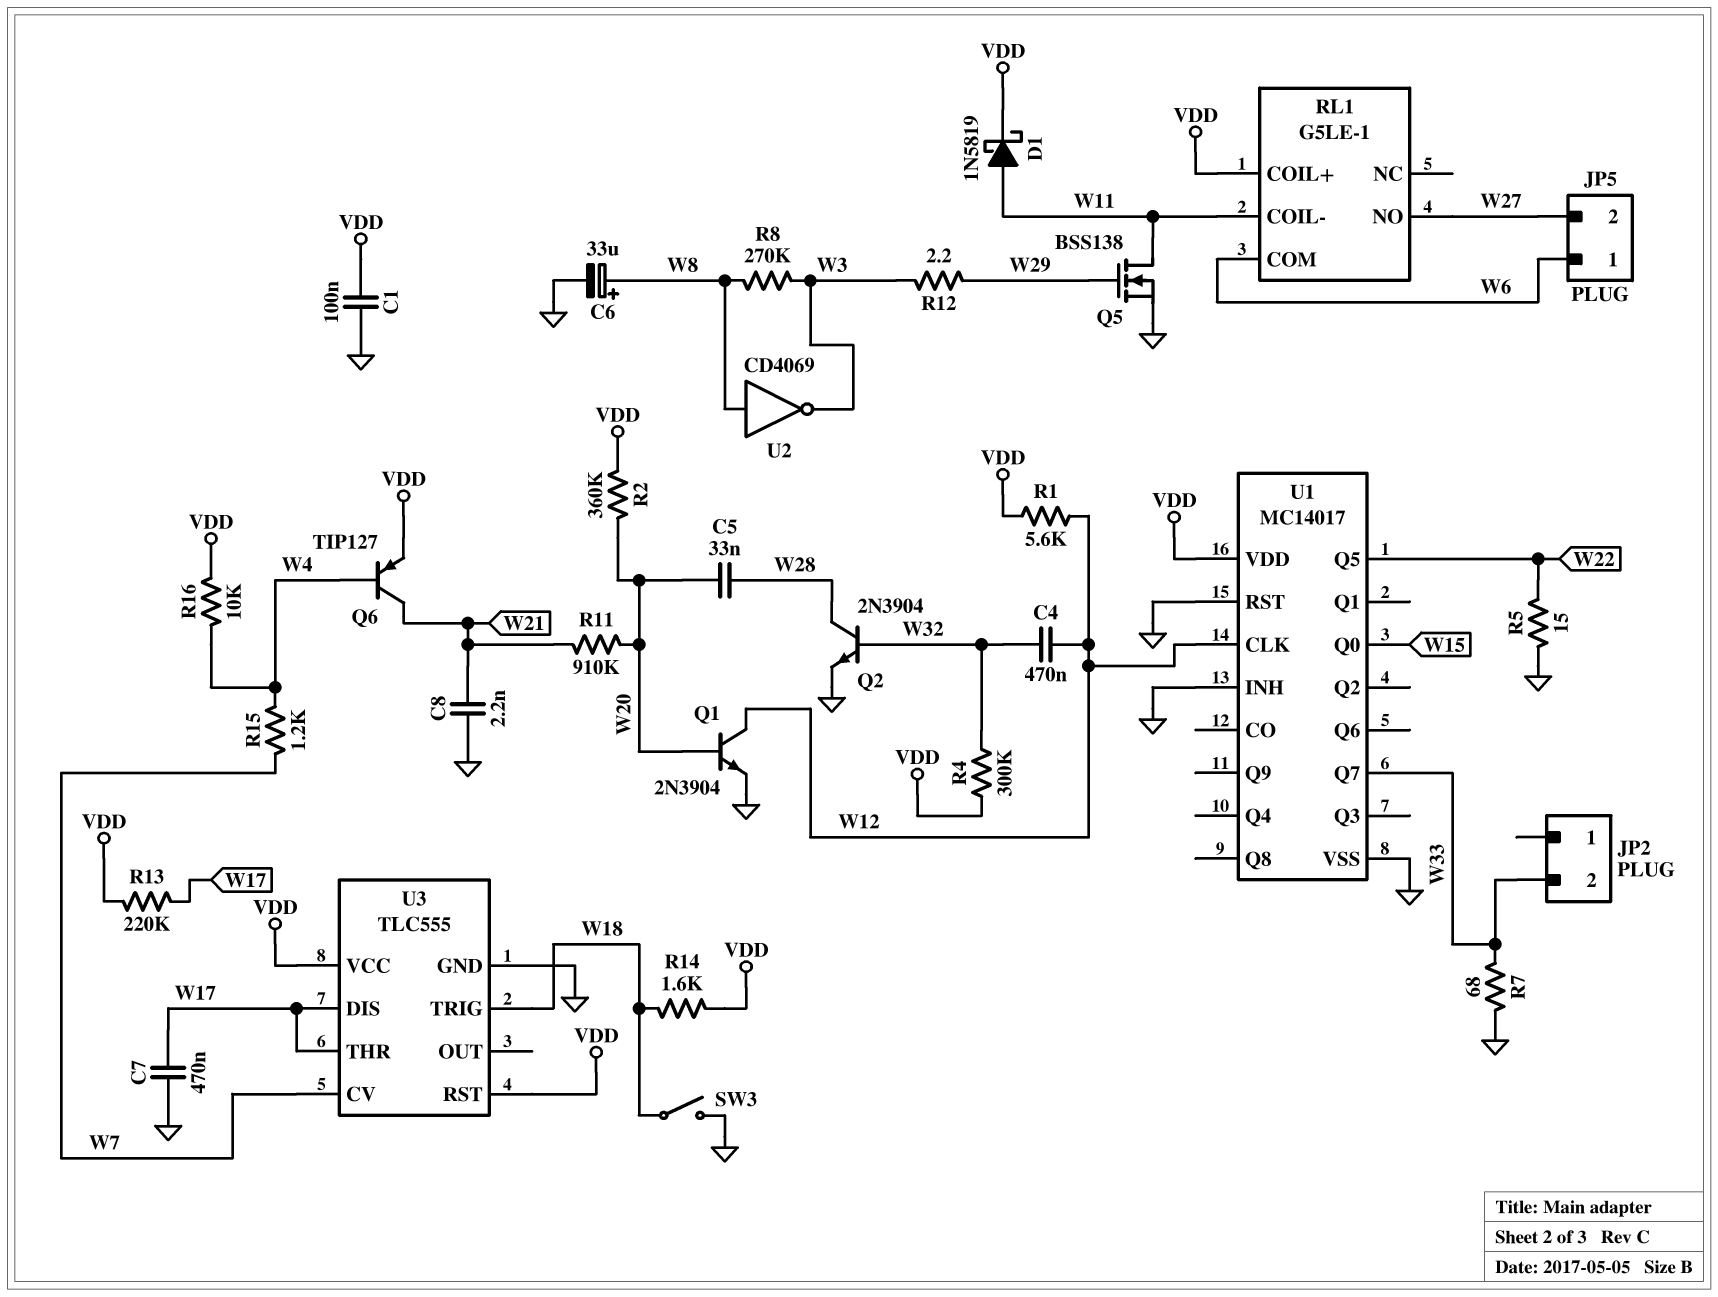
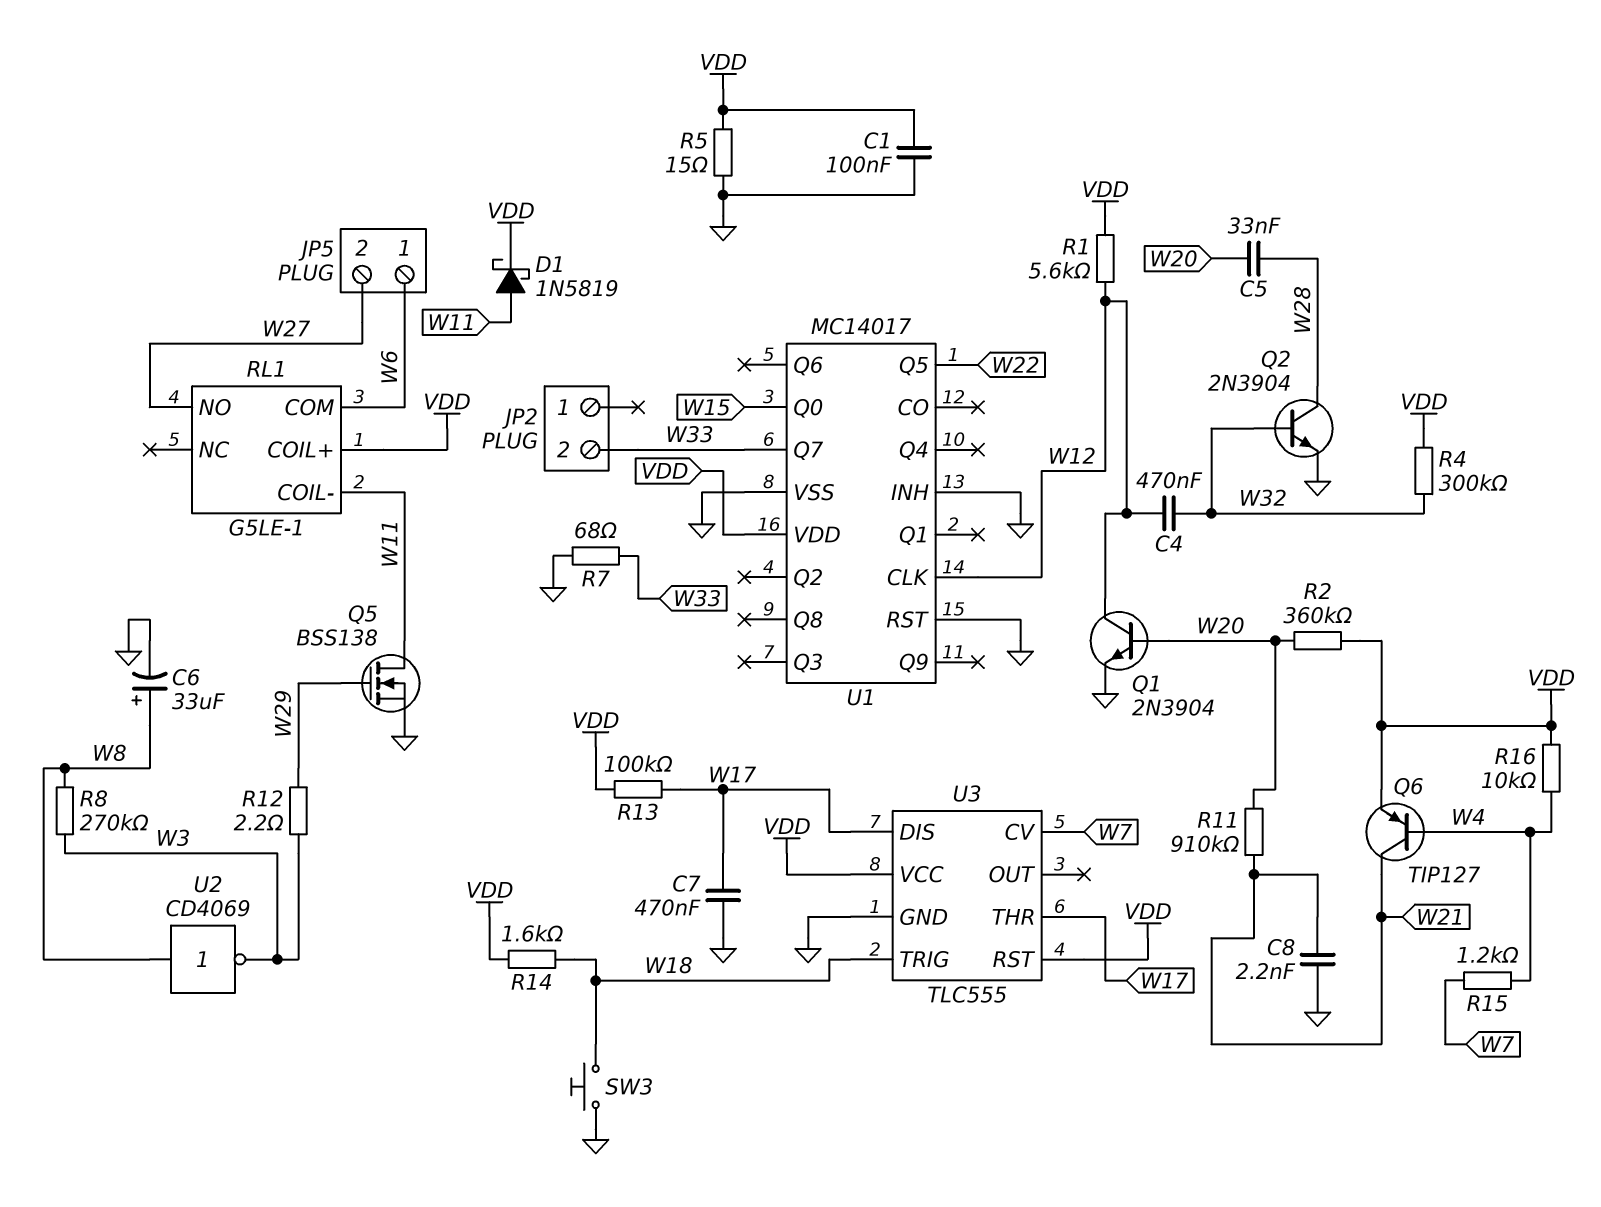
R5: 15 (GND, W22) -> 15 (GND, VDD)
R13: 220k (VDD, W17) -> 100k (VDD, W17)
SW3: switch (GND, W18) -> button (GND, W18)

